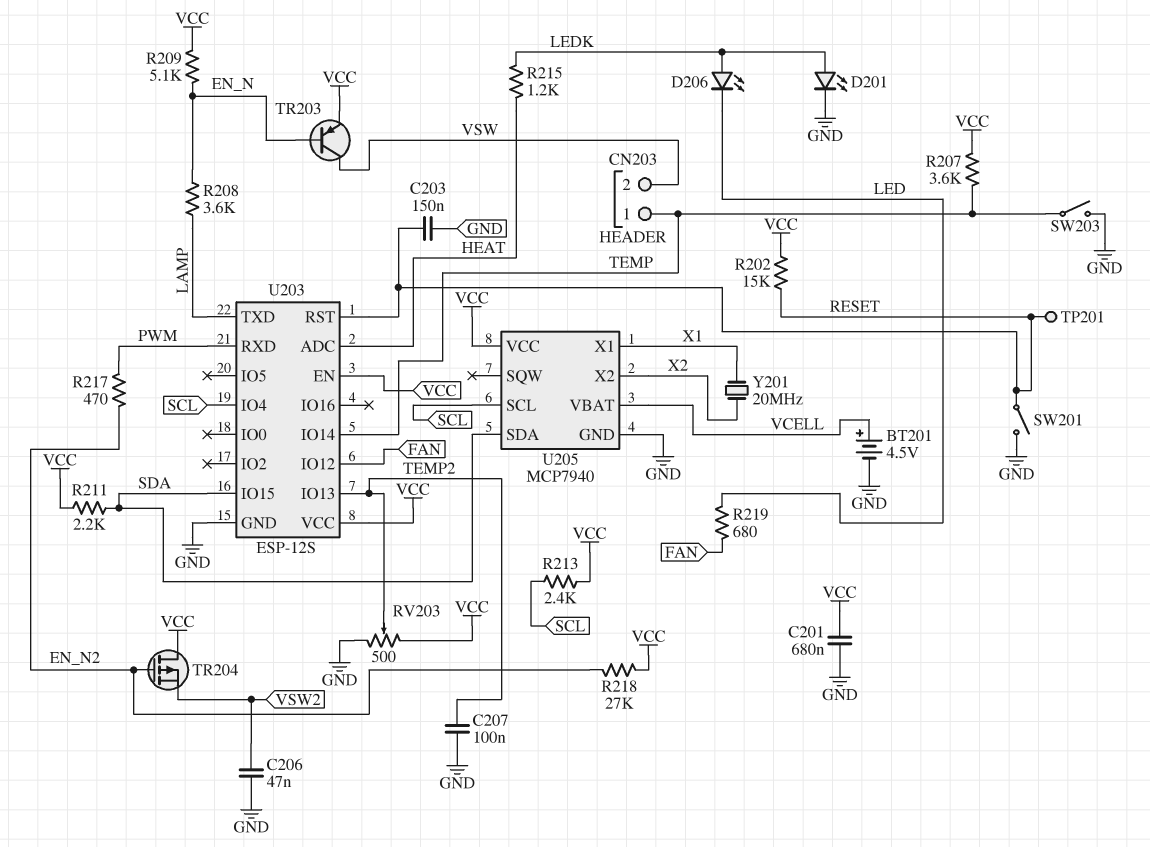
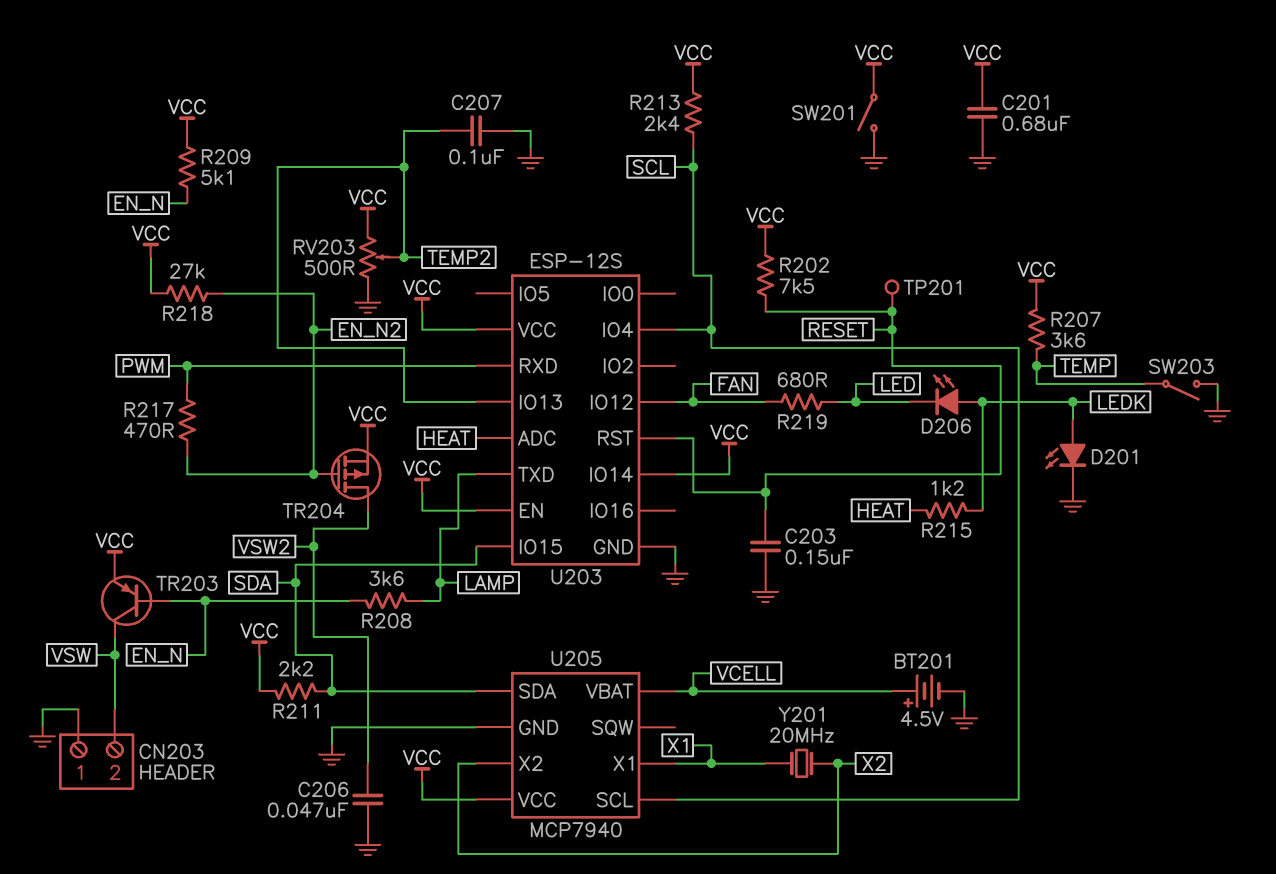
CN203 pin 1: TEMP -> GND
R202: 15k (RESET, VCC) -> 7.5k (RESET, VCC)
SW201: switch (GND, RESET) -> switch (GND, VCC)
TR204: PMOS (G EN_N2, D VCC, S VSW2) -> PMOS (G EN_N2, D VSW2, S VCC)
U203 pin IO14: TEMP -> VCC

